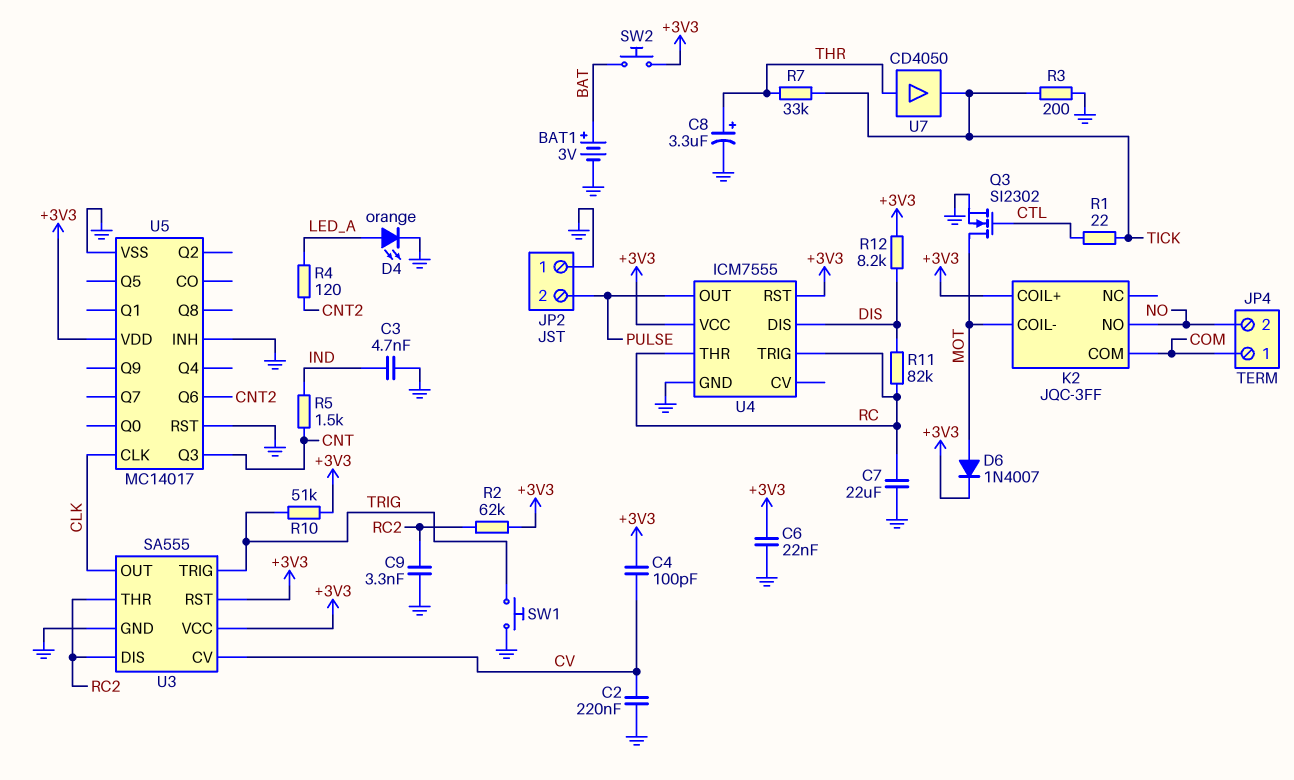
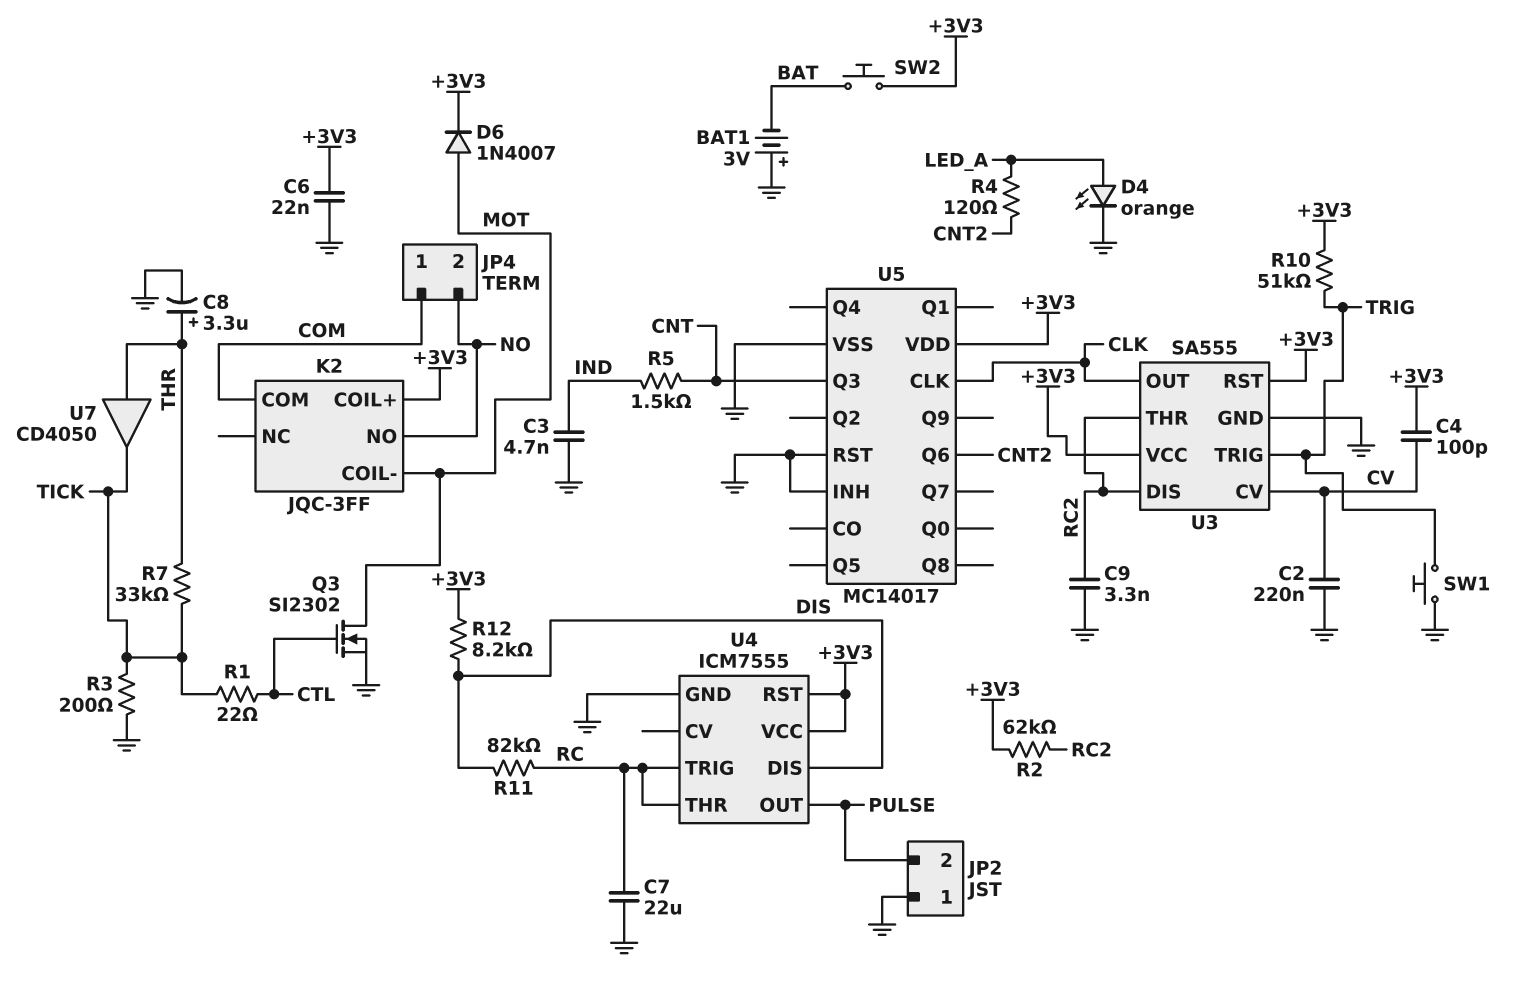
BAT1: 3V (plus BAT, minus GND) -> 3V (plus GND, minus BAT)

